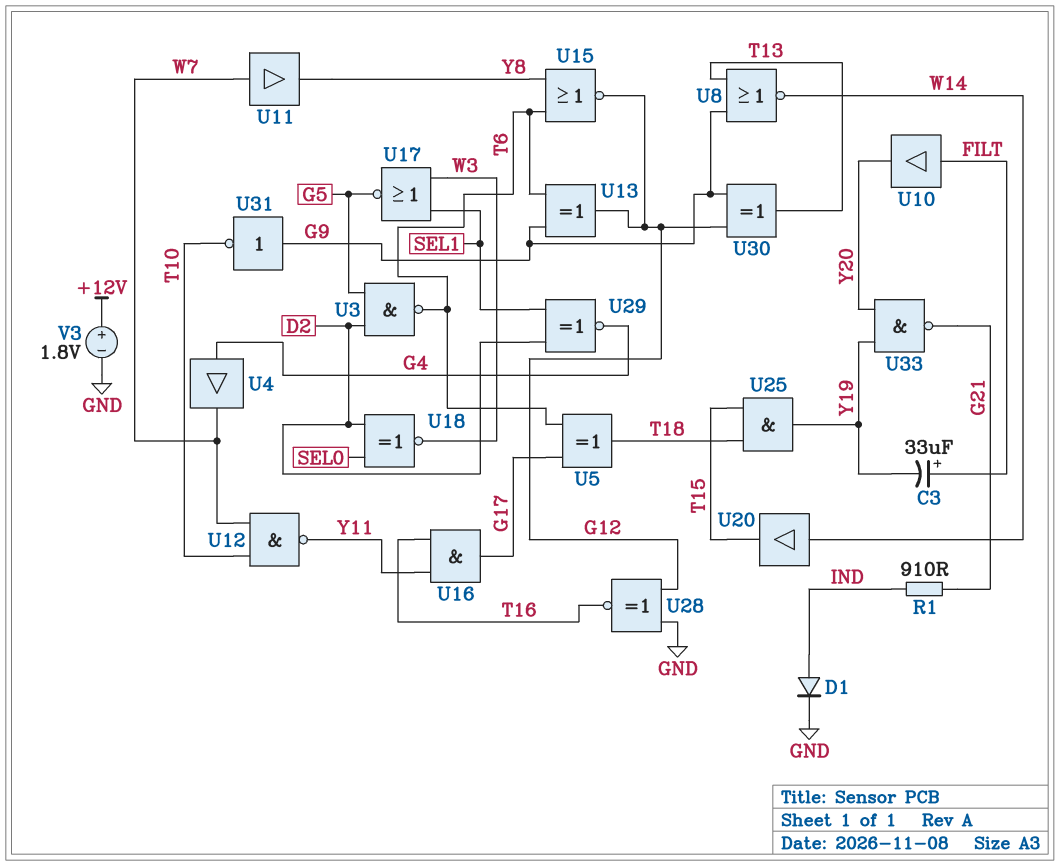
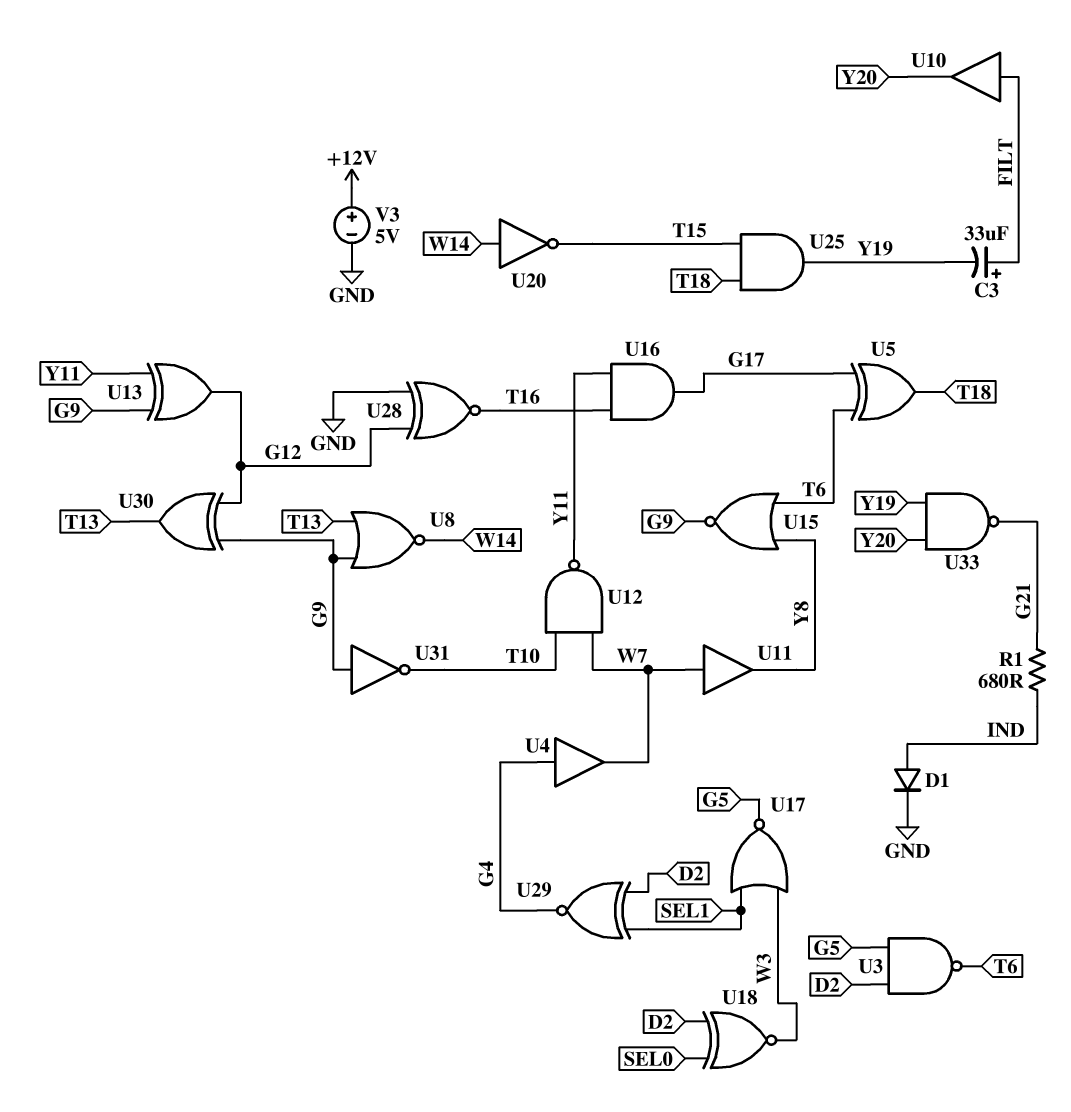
R1: 910 (G21, IND) -> 680 (G21, IND)
U13: XOR (in G9, in T6, out G12) -> XOR (in G9, in Y11, out G12)
U15: NOR (in T6, in Y8, out G12) -> NOR (in T6, in Y8, out G9)
U20: buffer (in W14, out T15) -> NOT (in W14, out T15)
V3: 1.8V (plus +12V, minus GND) -> 5V (plus +12V, minus GND)

